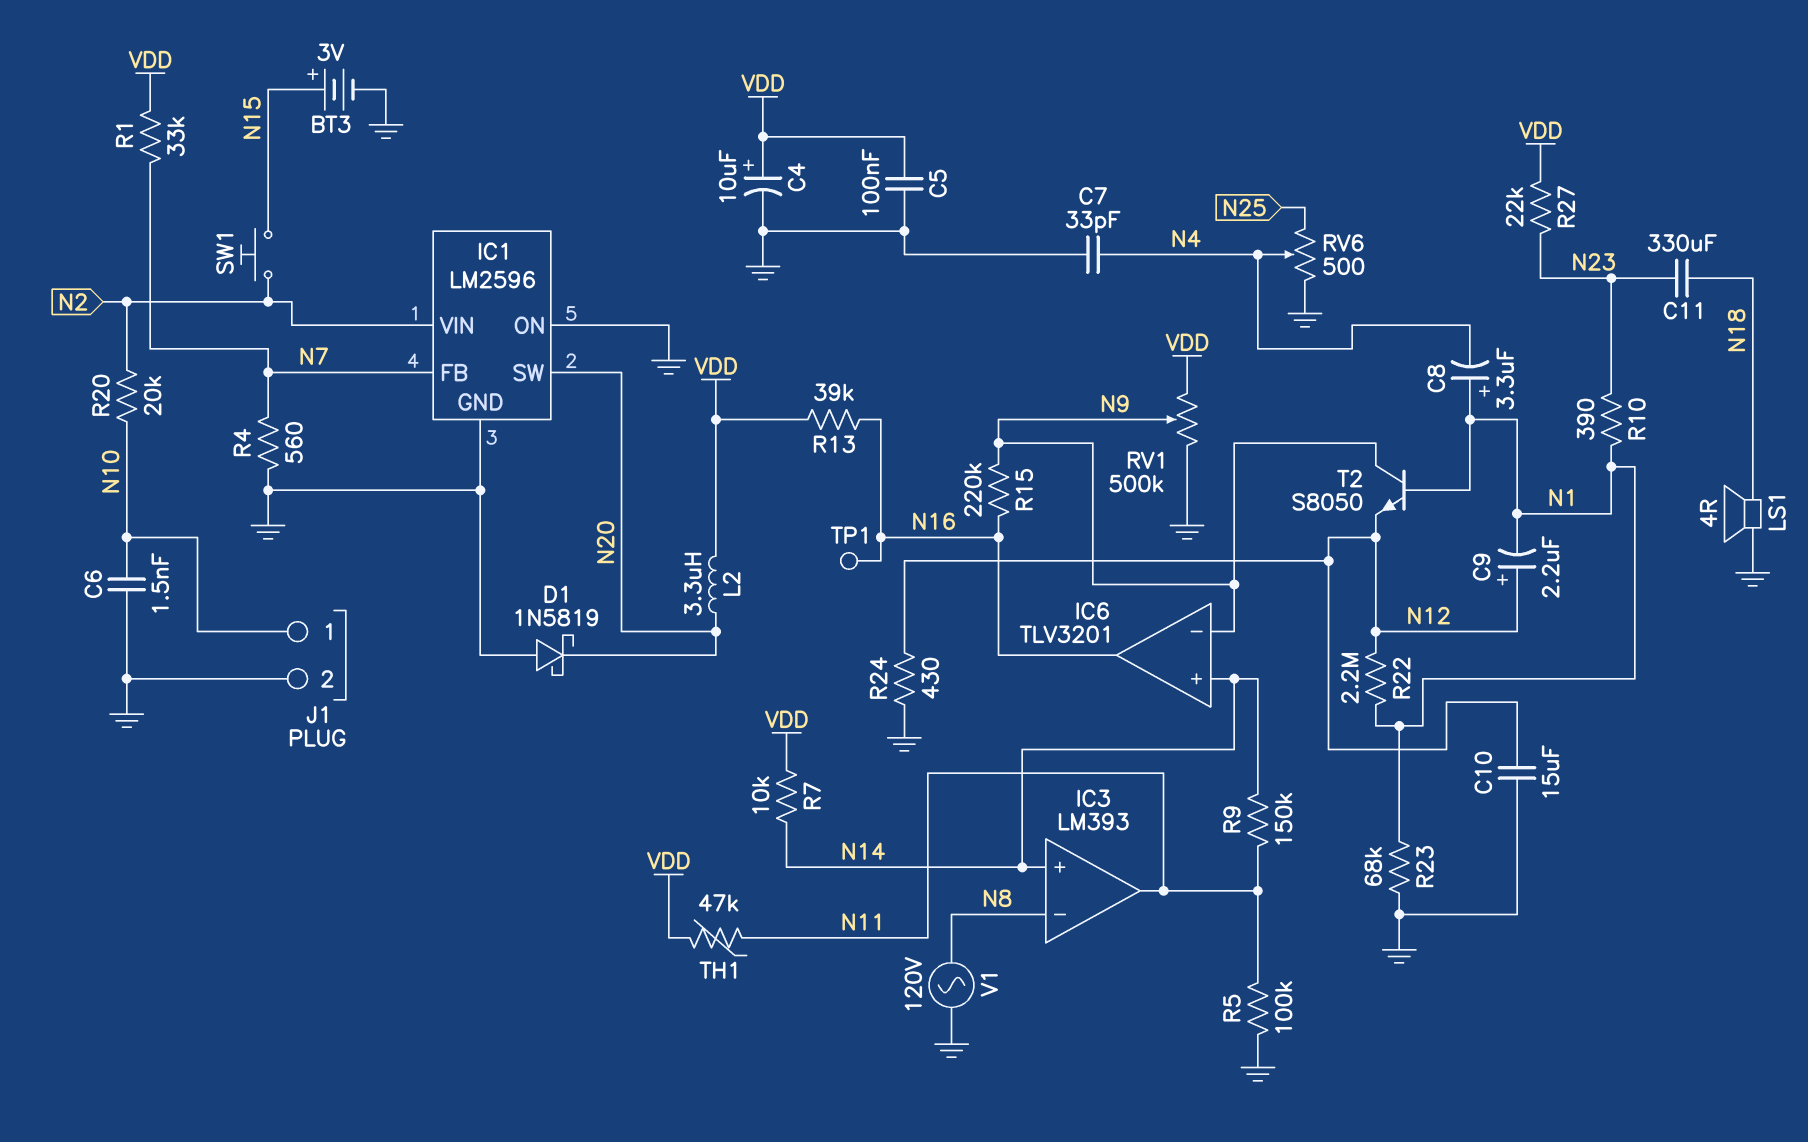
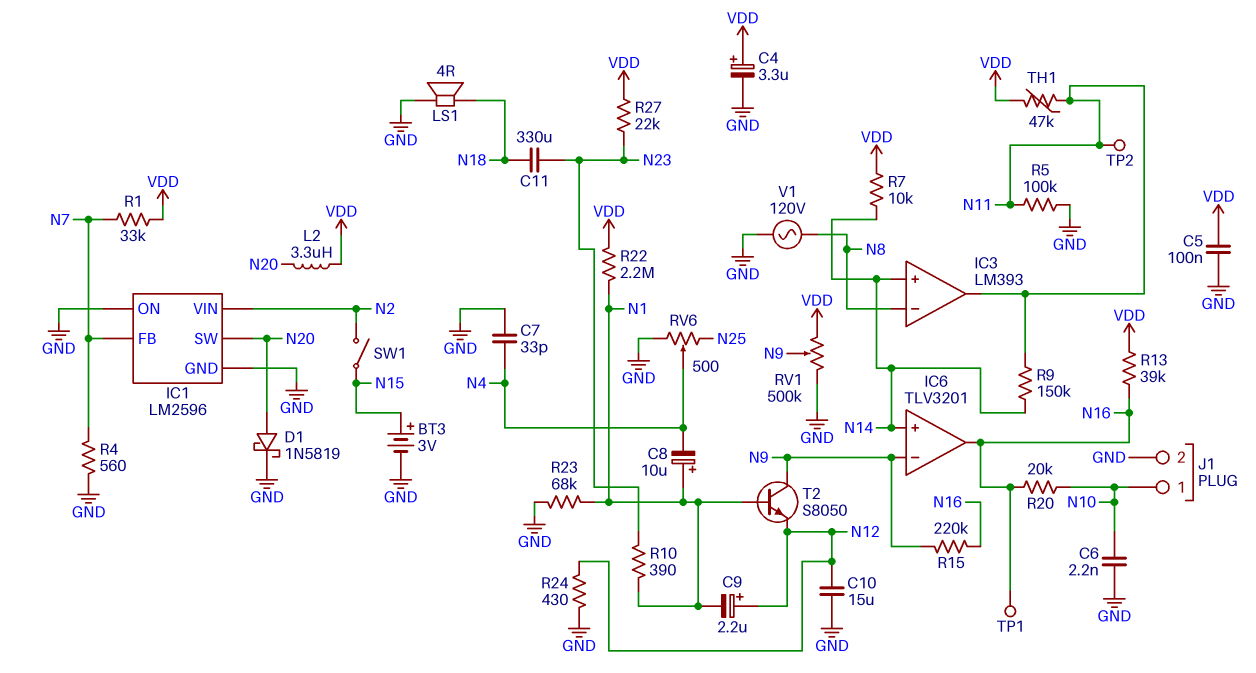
C4: 10uF (plus VDD, minus GND) -> 3.3uF (plus VDD, minus GND)
C6: 1.5nF (GND, N10) -> 2.2nF (GND, N10)
C8: 3.3uF (plus N1, minus N4) -> 10uF (plus N1, minus N4)
D1: schottky 1N5819 (A GND, K N20) -> schottky 1N5819 (A N20, K GND)
R20: 20k (N2, N10) -> 20k (N10, N16)
R22: 2.2M (N1, N12) -> 2.2M (N1, VDD)
SW1: button (N2, N15) -> switch (N2, N15)
TP2: none -> test point (N11)

